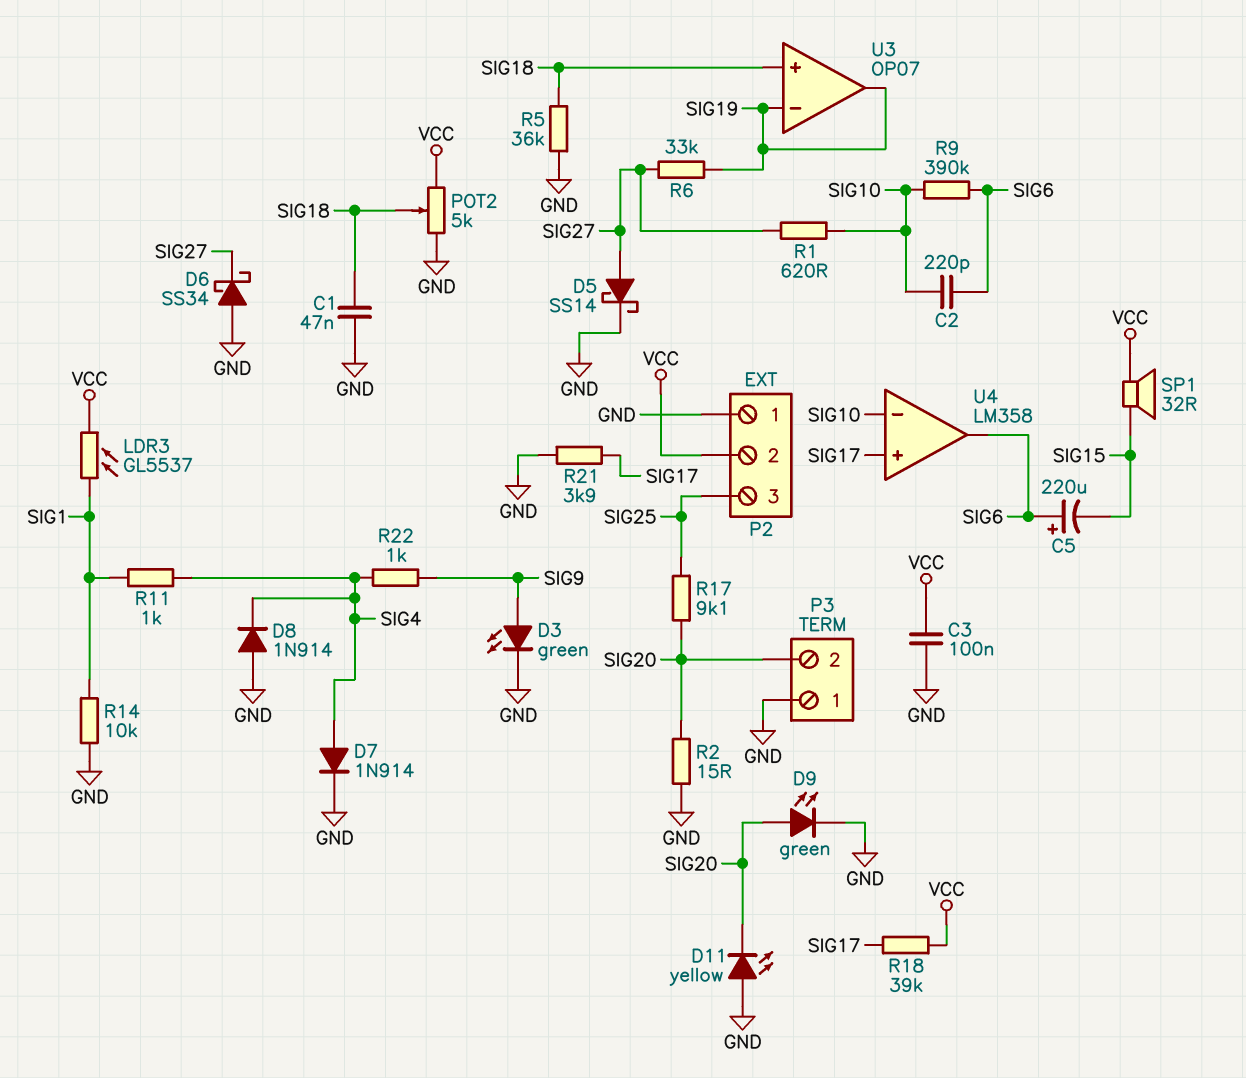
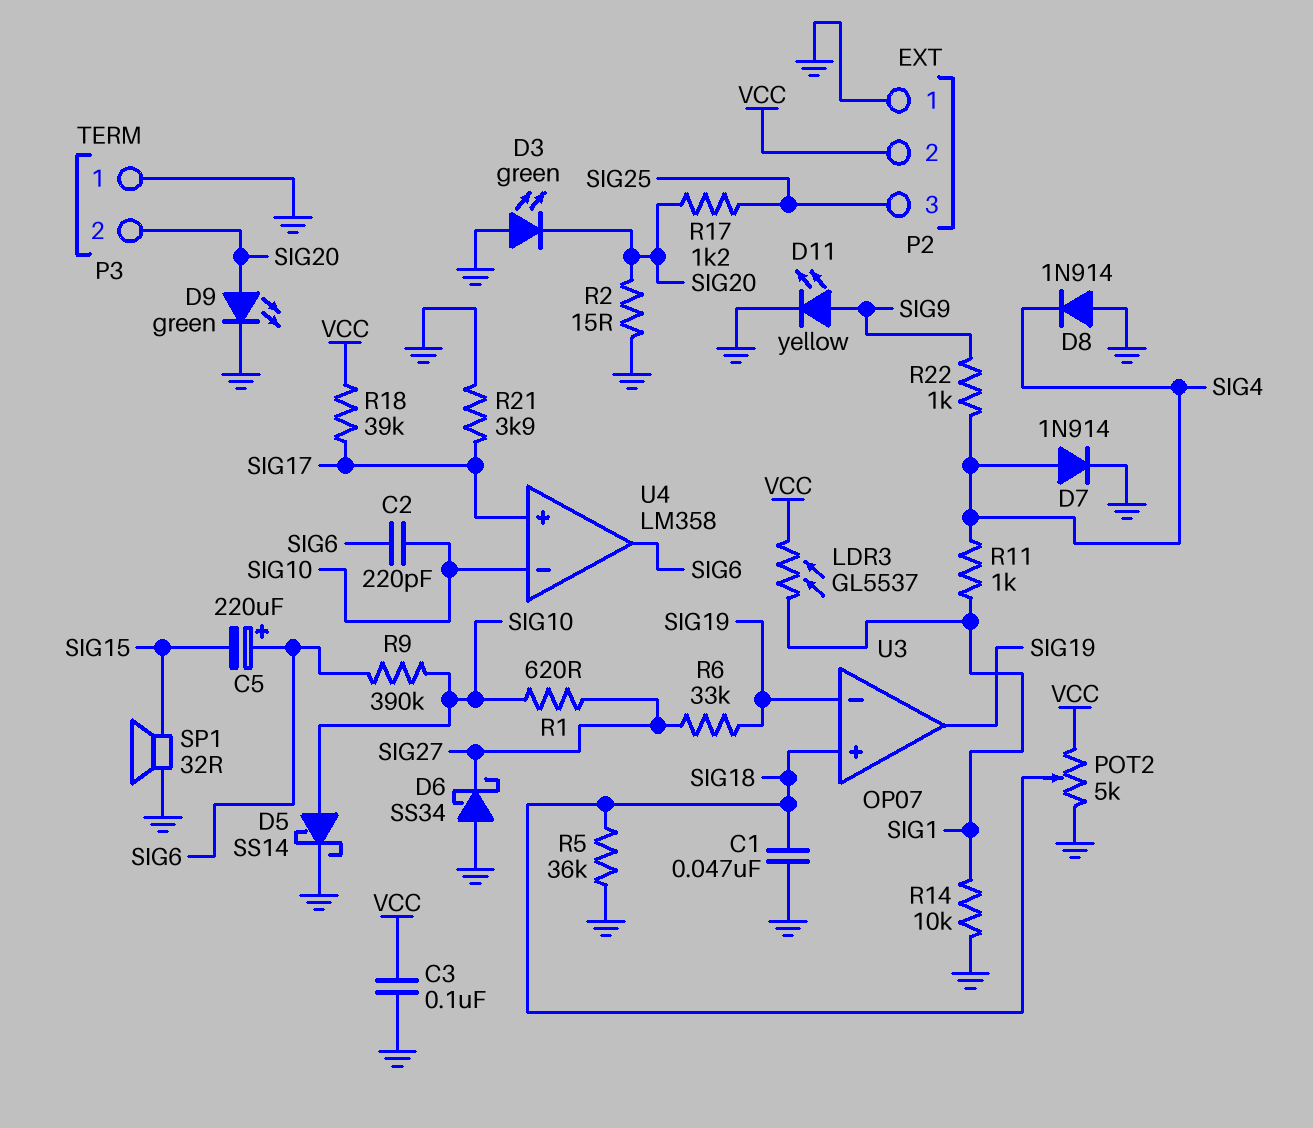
D3: LED green (A SIG9, K GND) -> LED green (A GND, K SIG20)
D5: schottky SS14 (A SIG27, K GND) -> schottky SS14 (A SIG10, K GND)
D11: LED yellow (A GND, K SIG20) -> LED yellow (A SIG9, K GND)
R17: 9.1k (SIG20, SIG25) -> 1.2k (SIG20, SIG25)
SP1: speaker 32R (SIG15, VCC) -> speaker 32R (GND, SIG15)

